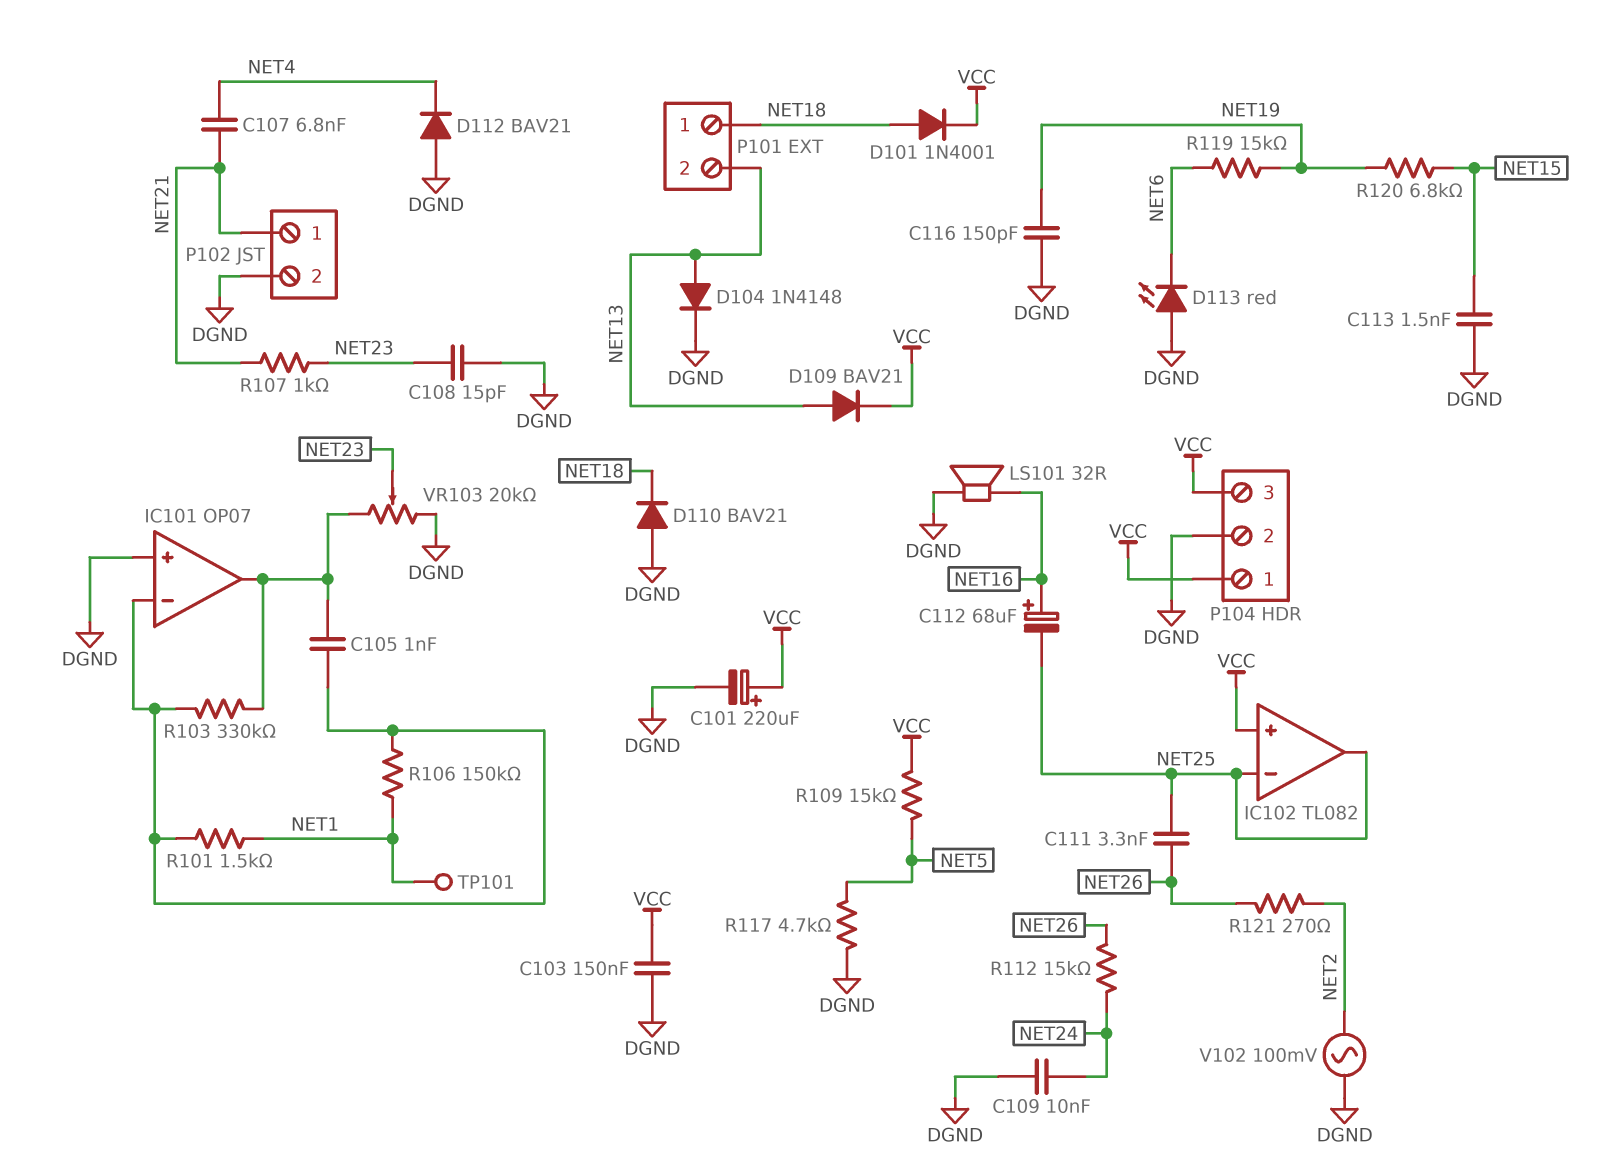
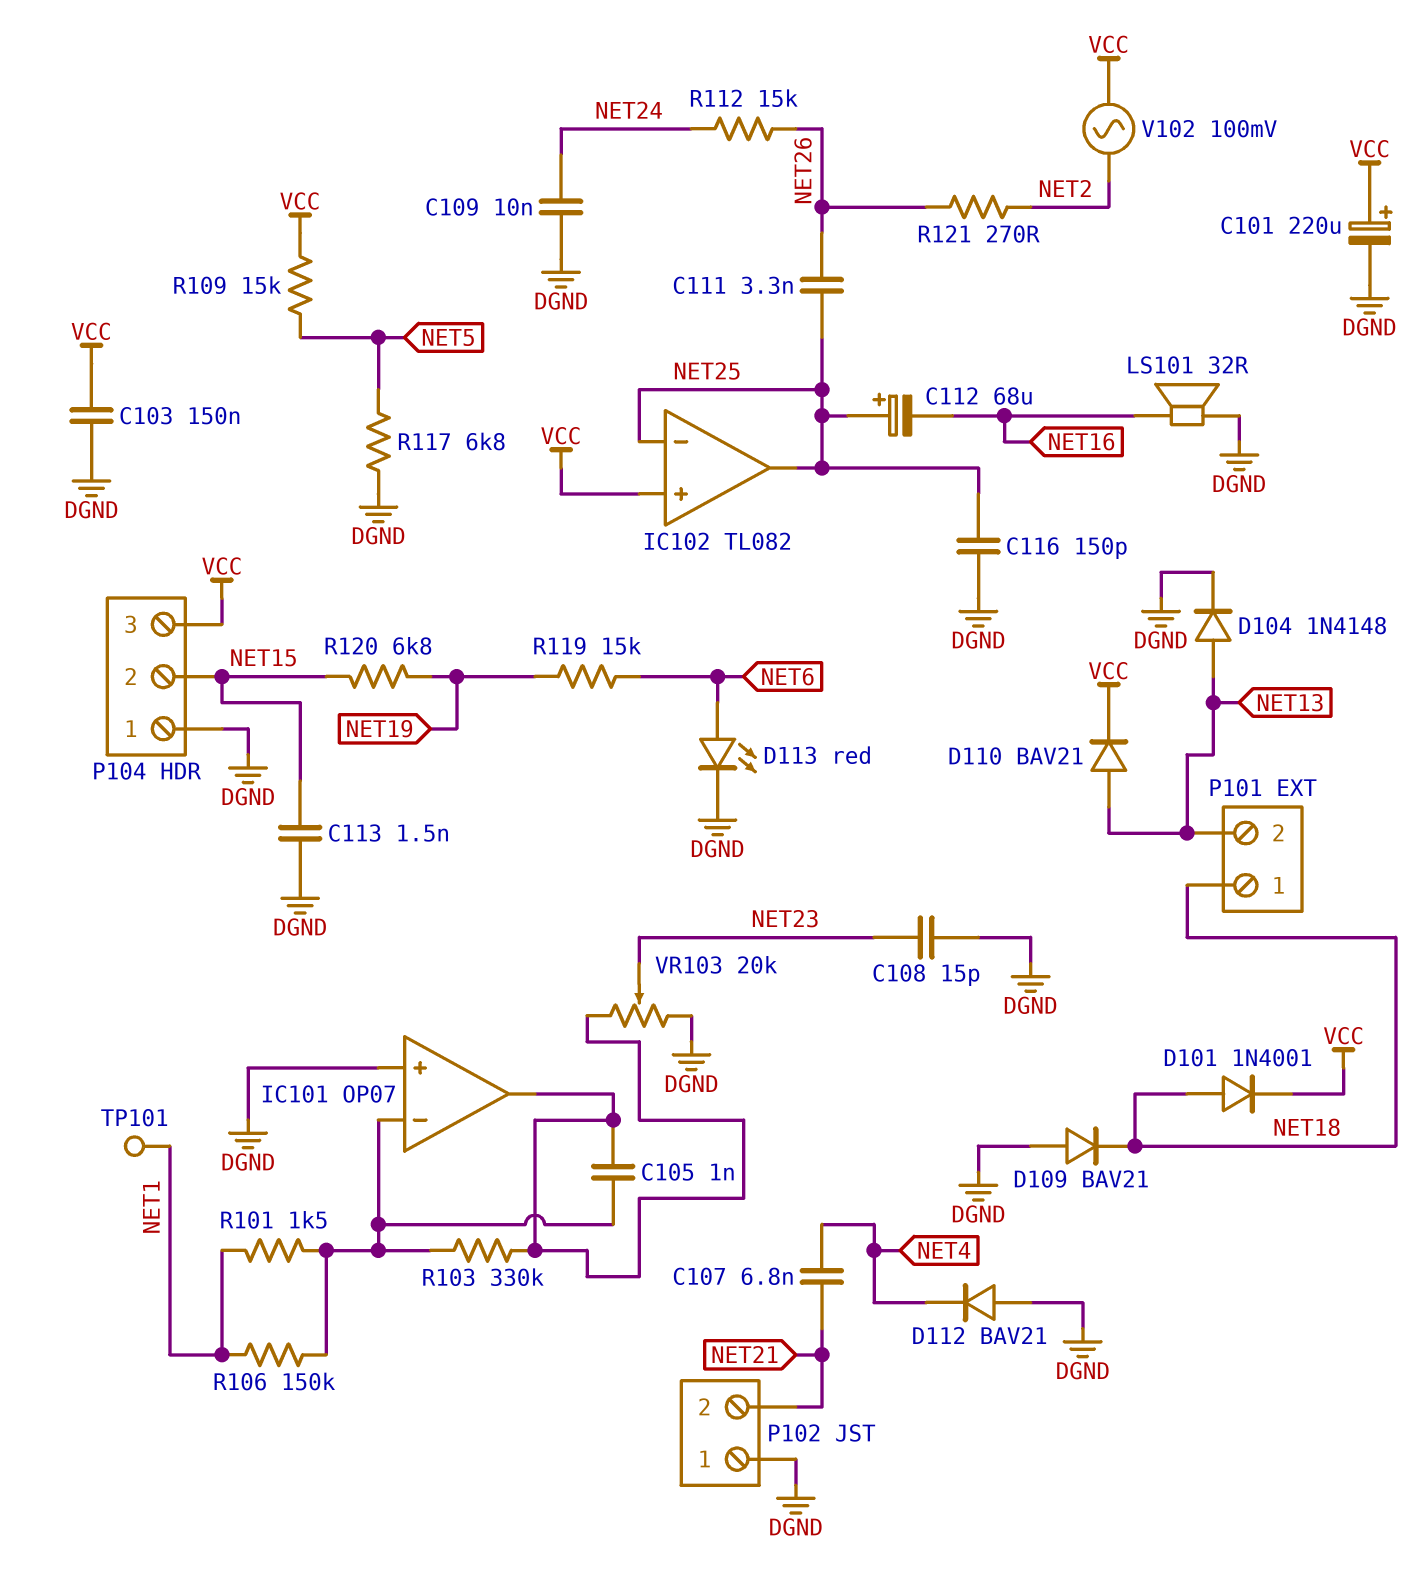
C112: 68uF (plus NET16, minus NET25) -> 68uF (plus NET25, minus NET16)
C116: 150pF (DGND, NET19) -> 150pF (DGND, NET25)
D109: diode BAV21 (A NET13, K VCC) -> diode BAV21 (A DGND, K NET18)
D110: diode BAV21 (A DGND, K NET18) -> diode BAV21 (A NET13, K VCC)
D113: LED red (A DGND, K NET6) -> LED red (A NET6, K DGND)
P102 pin 1: NET21 -> DGND
P102 pin 2: DGND -> NET21
P104 pin 1: VCC -> DGND
P104 pin 2: DGND -> NET15
R107: 1k (NET21, NET23) -> none
R117: 4.7k (DGND, NET5) -> 6.8k (DGND, NET5)
V102: AC 100mV (DGND, NET2) -> AC 100mV (NET2, VCC)

